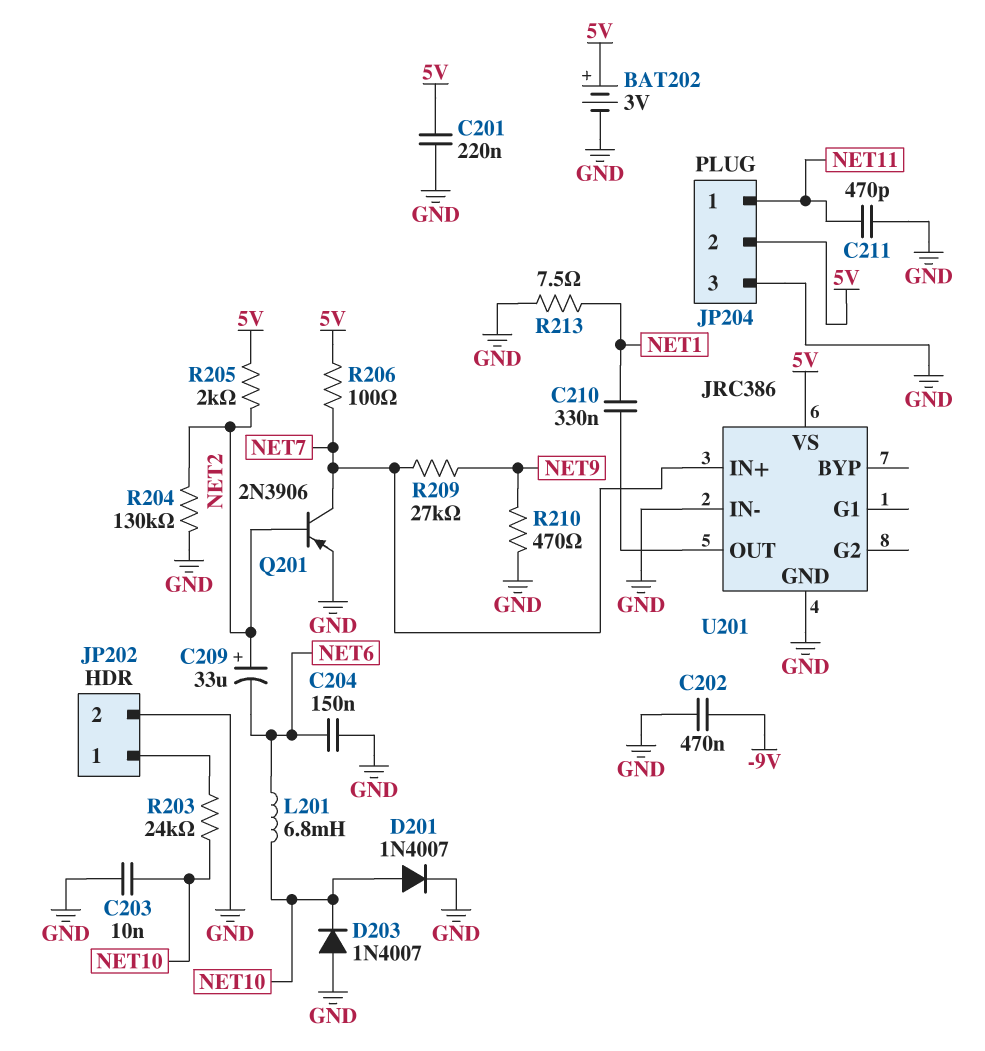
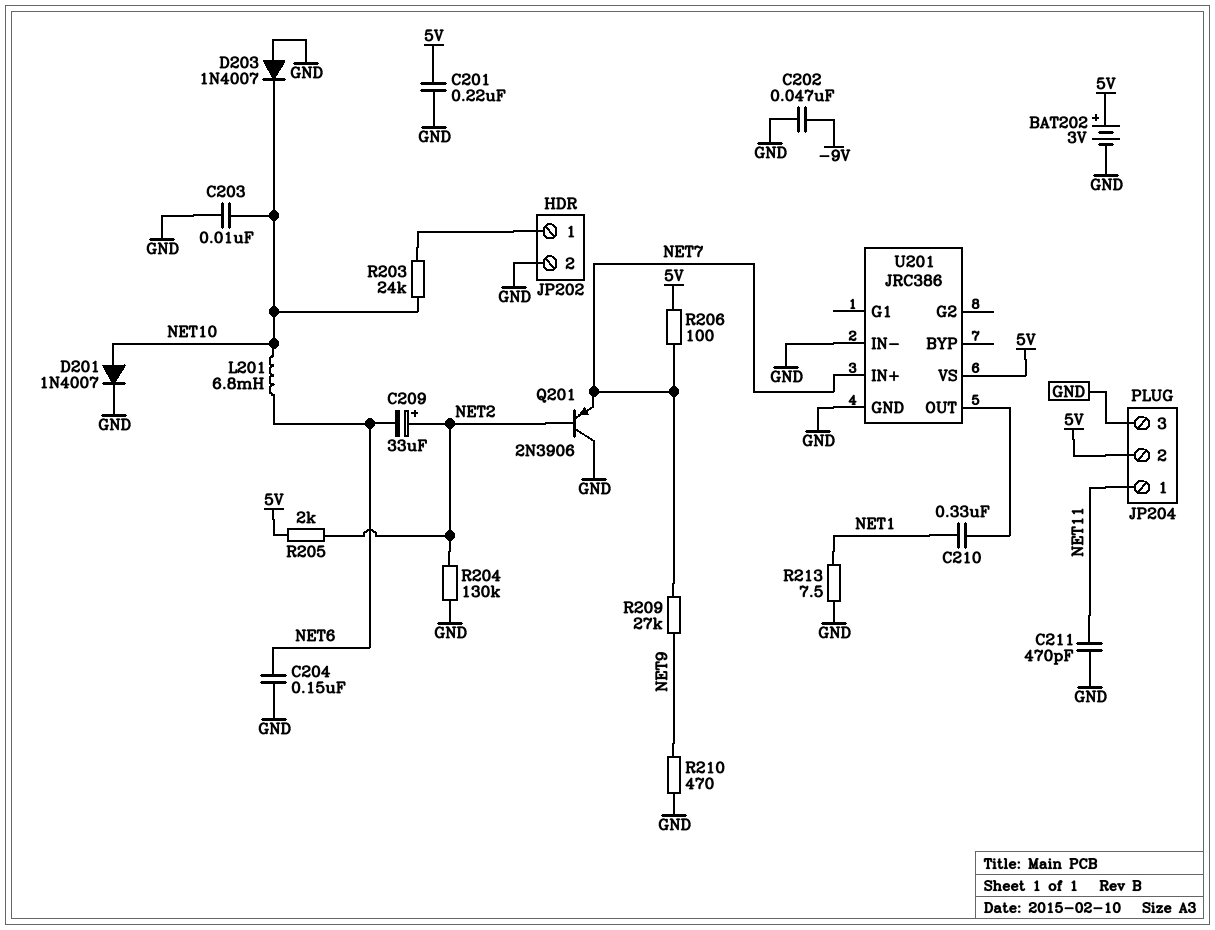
C202: 470nF (-9V, GND) -> 47nF (-9V, GND)
Q201: PNP 2N3906 (B NET2, C NET7, E GND) -> PNP 2N3906 (B NET2, C GND, E NET7)

